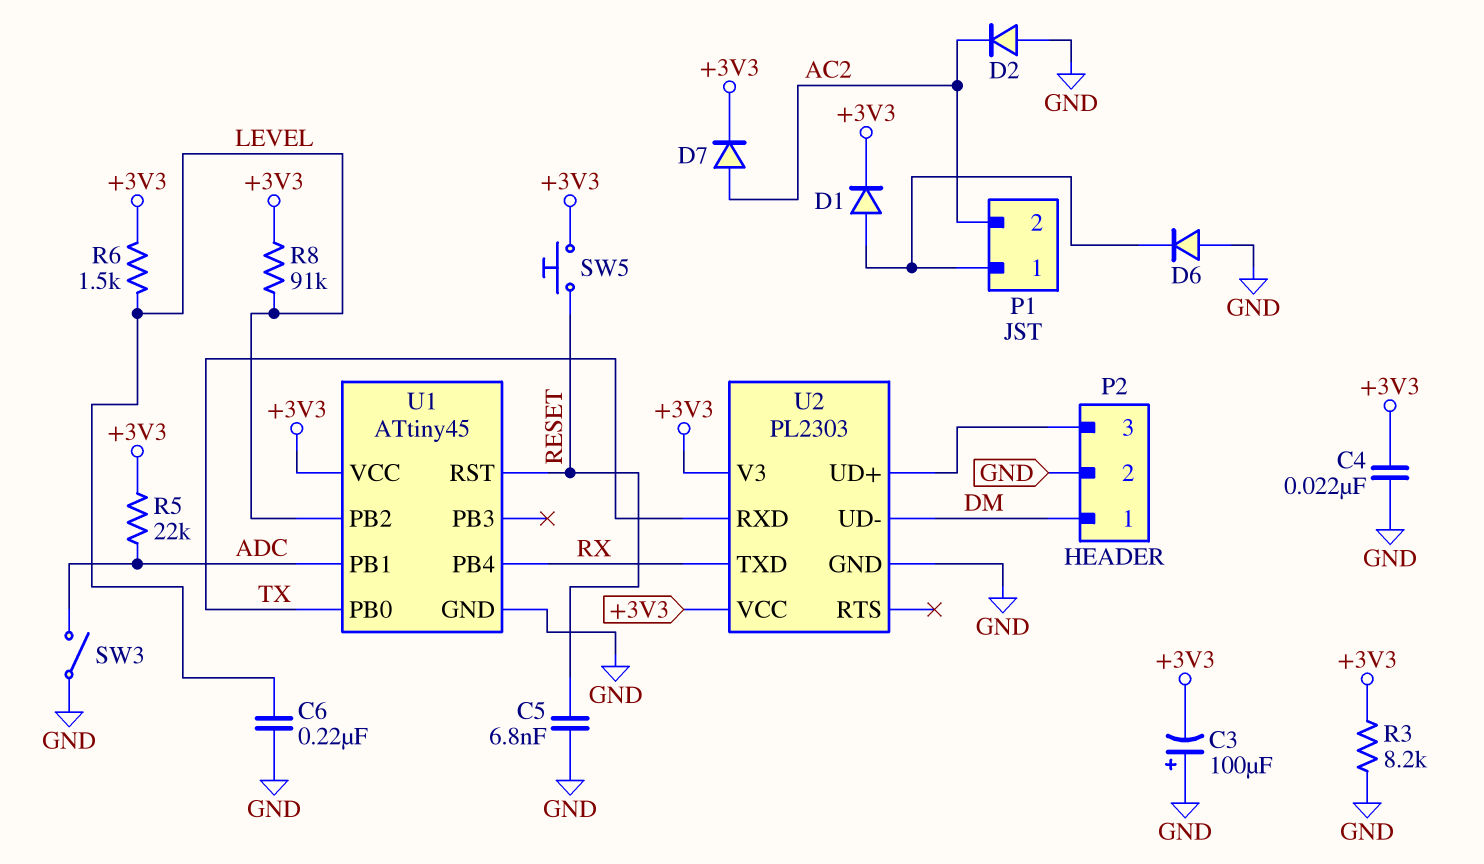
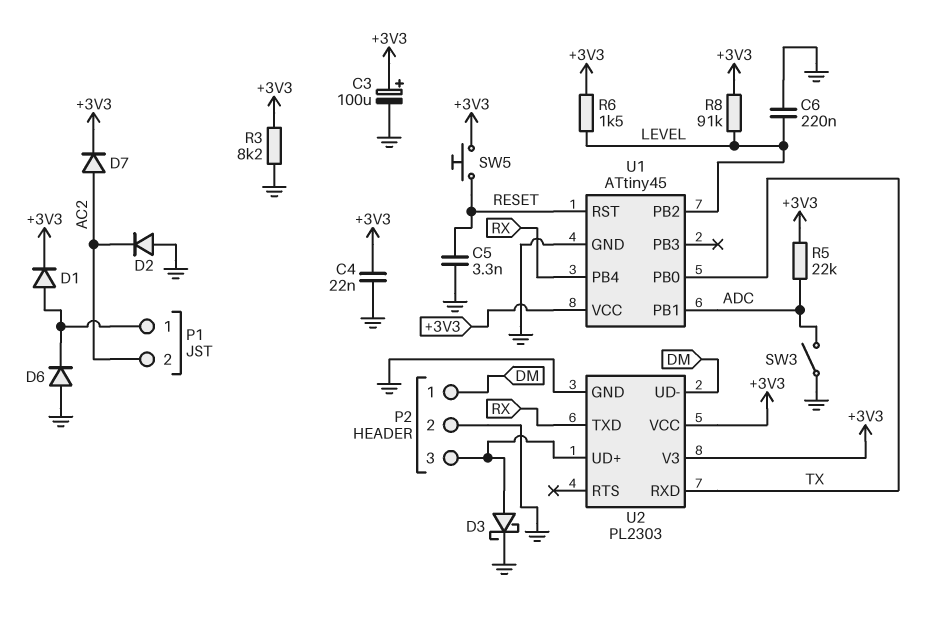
C3: 100uF (plus GND, minus +3V3) -> 100uF (plus +3V3, minus GND)
C5: 6.8nF (GND, RESET) -> 3.3nF (GND, RESET)
D3: none -> schottky (A P2/3, K GND)

